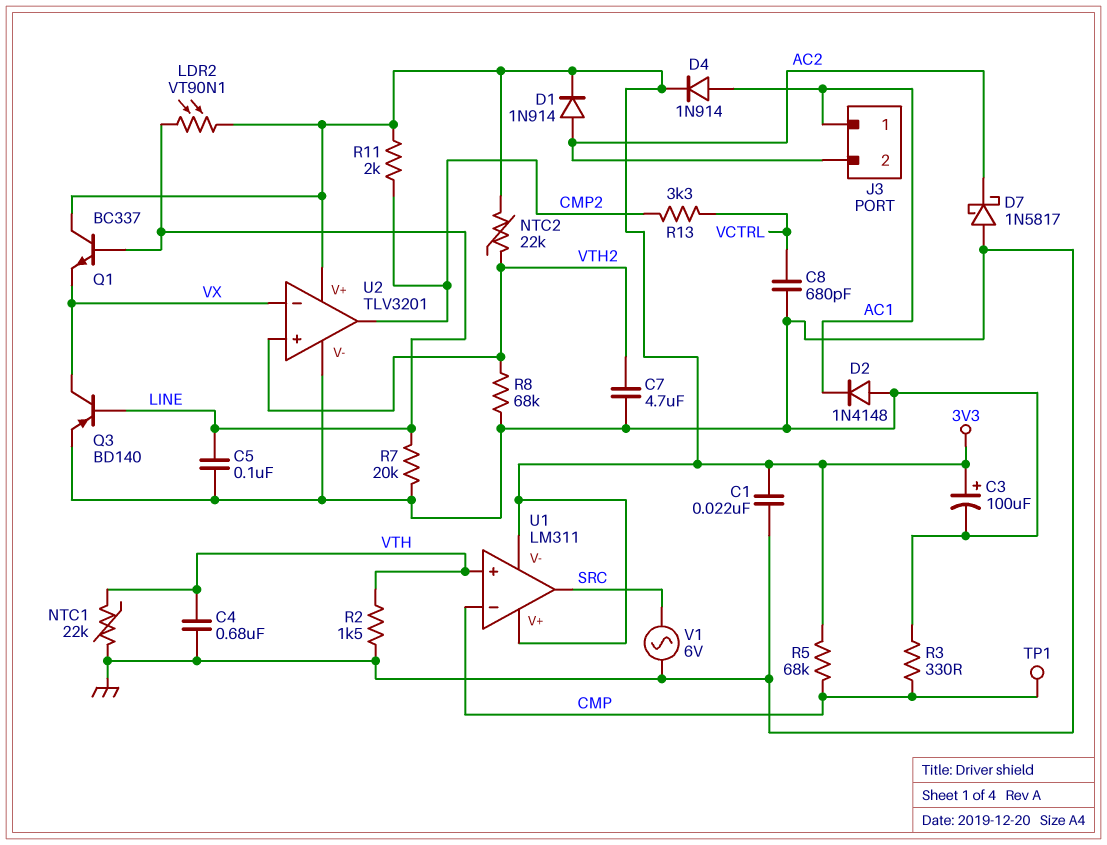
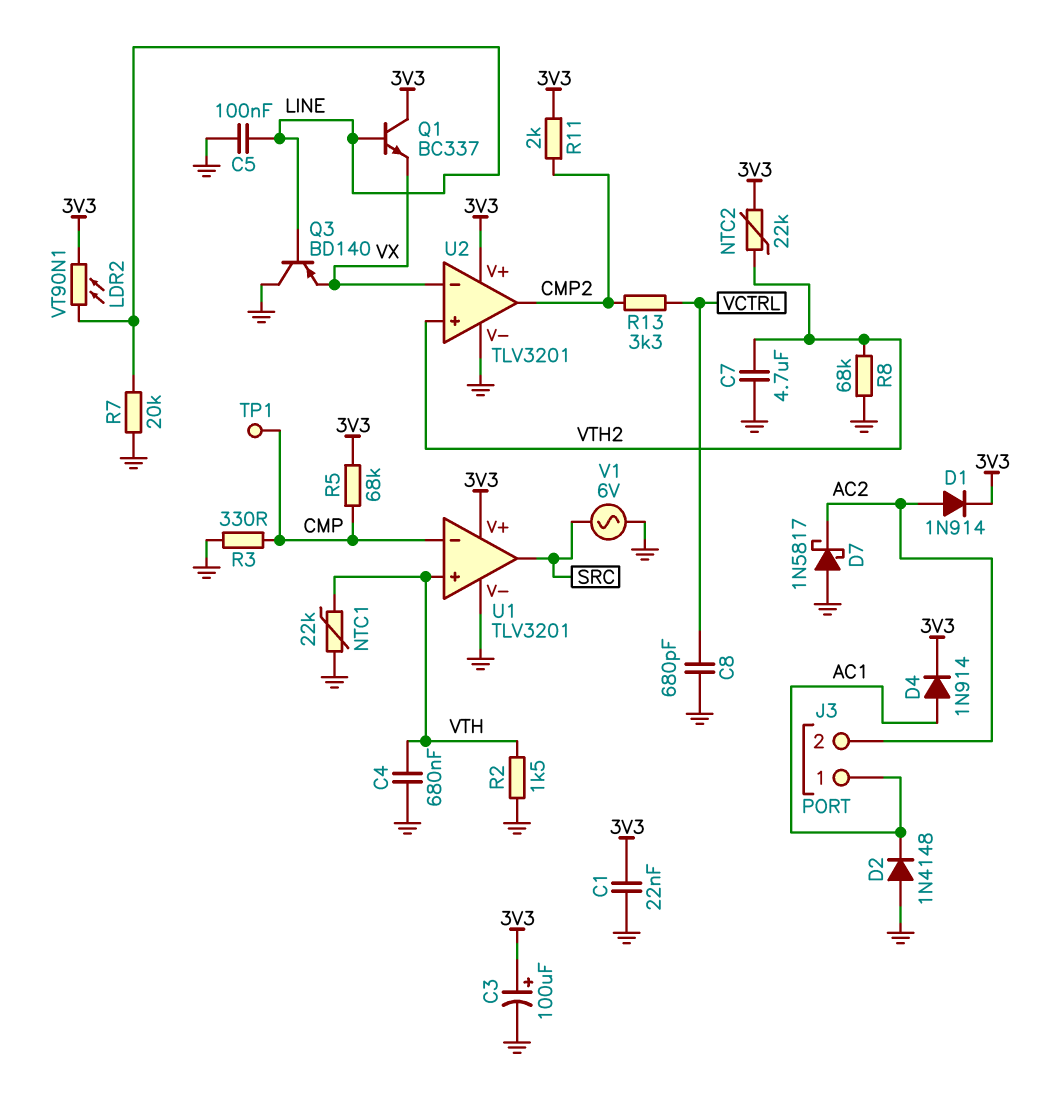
Q3: PNP BD140 (B LINE, C VX, E GND) -> PNP BD140 (B LINE, C GND, E VX)
U1: LM311 -> TLV3201
U1 pin V-: 3V3 -> GND

